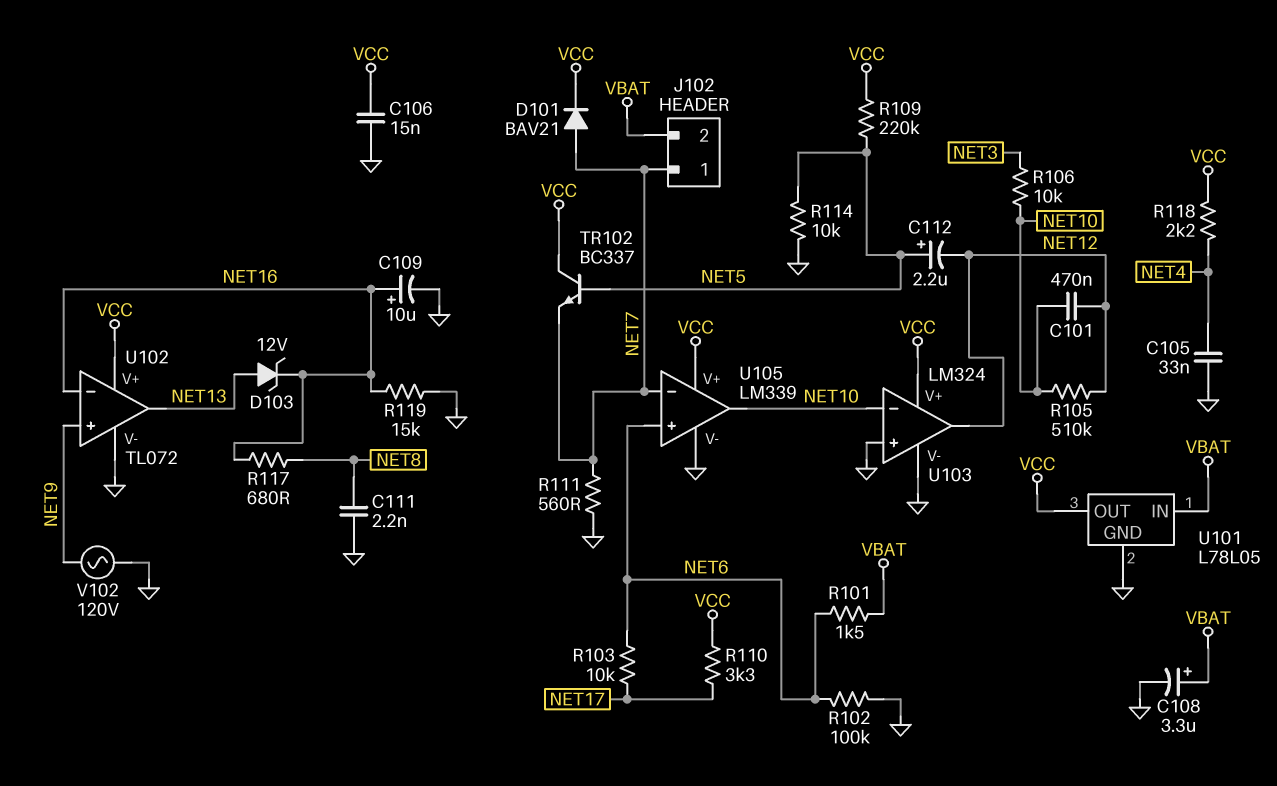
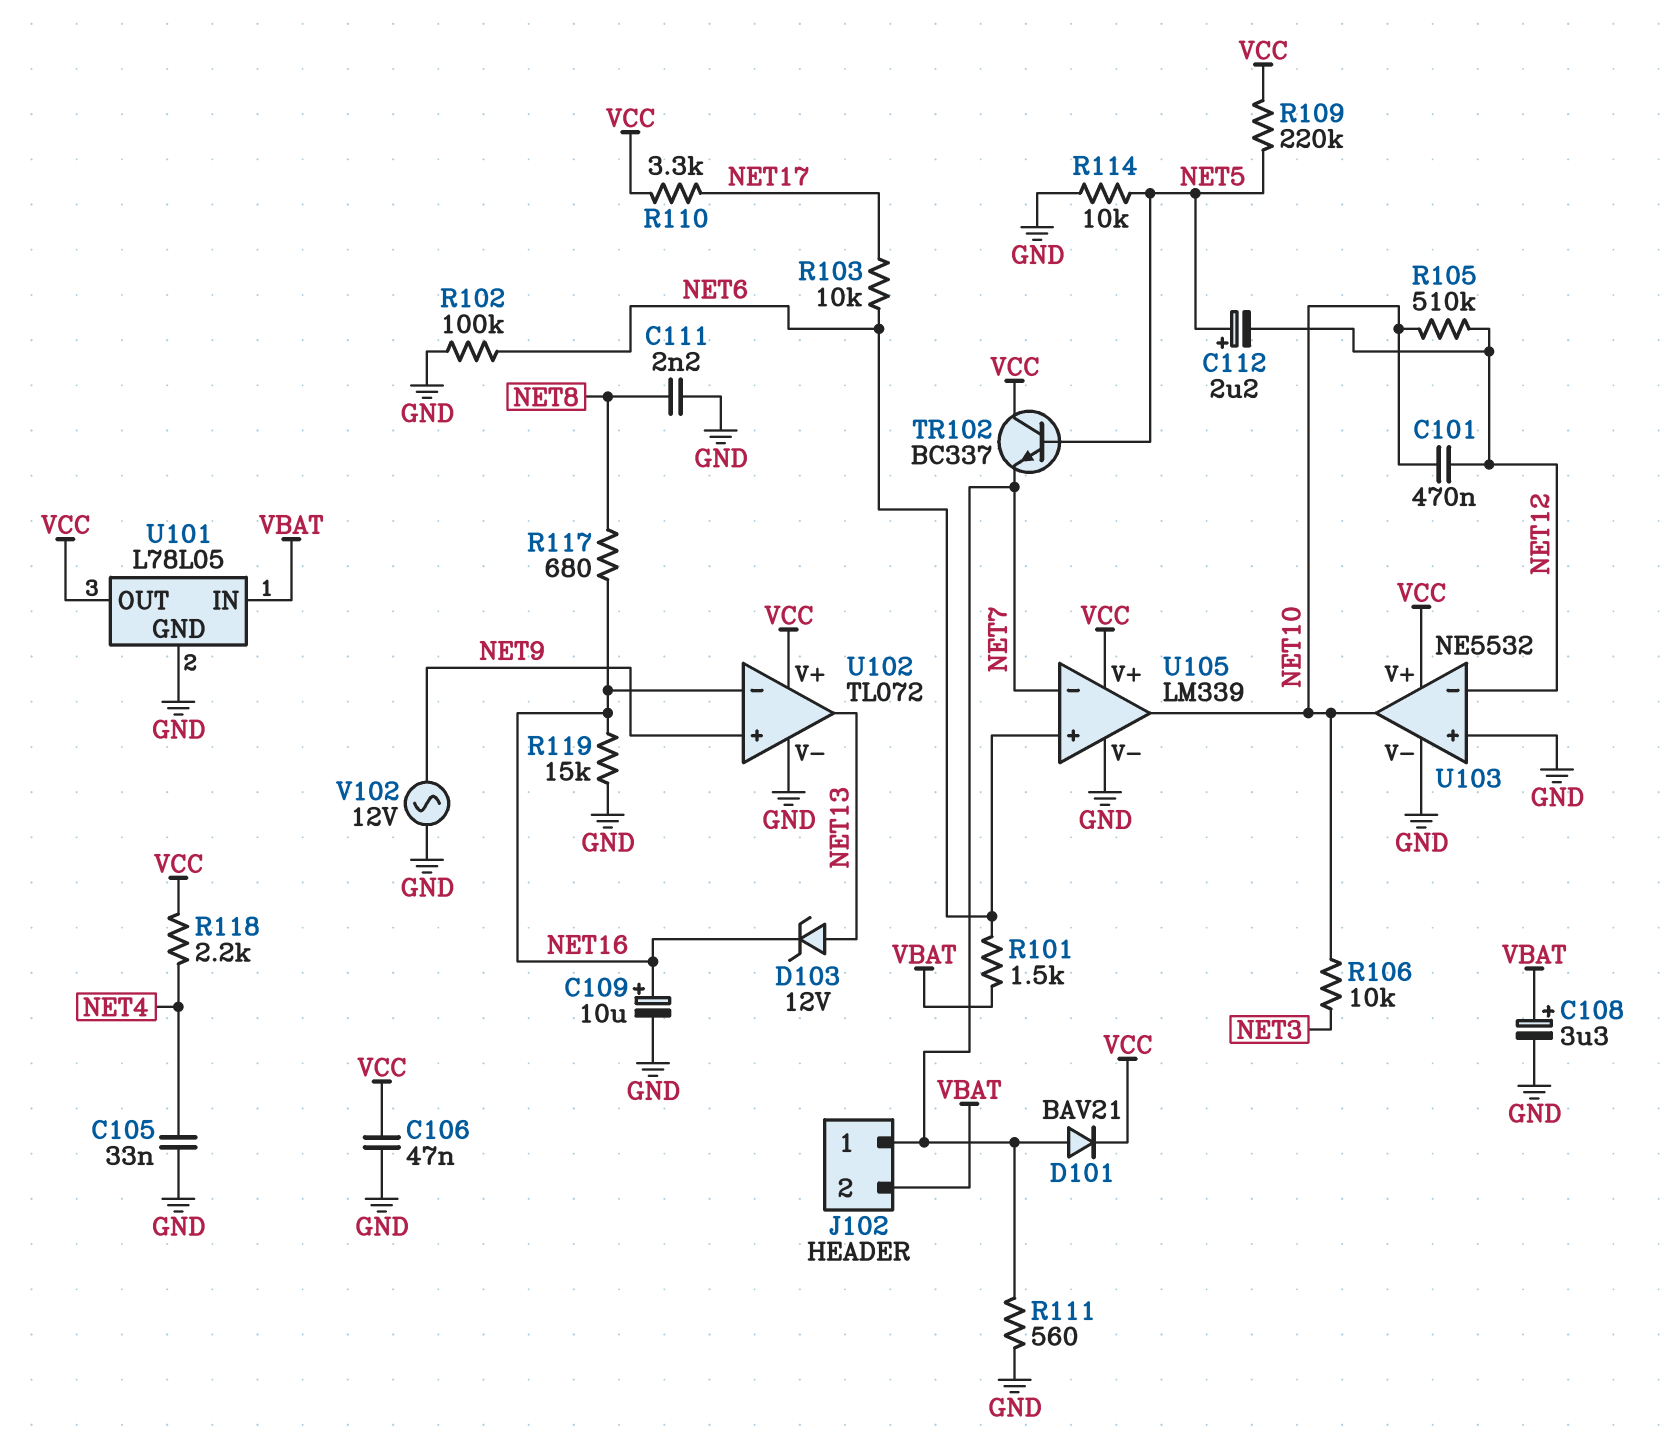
C106: 15nF (GND, VCC) -> 47nF (GND, VCC)
U103: LM324 -> NE5532
U103 pin in-: NET10 -> NET12
U103 pin out: NET12 -> NET10
V102: AC 120V (GND, NET9) -> AC 12V (GND, NET9)

